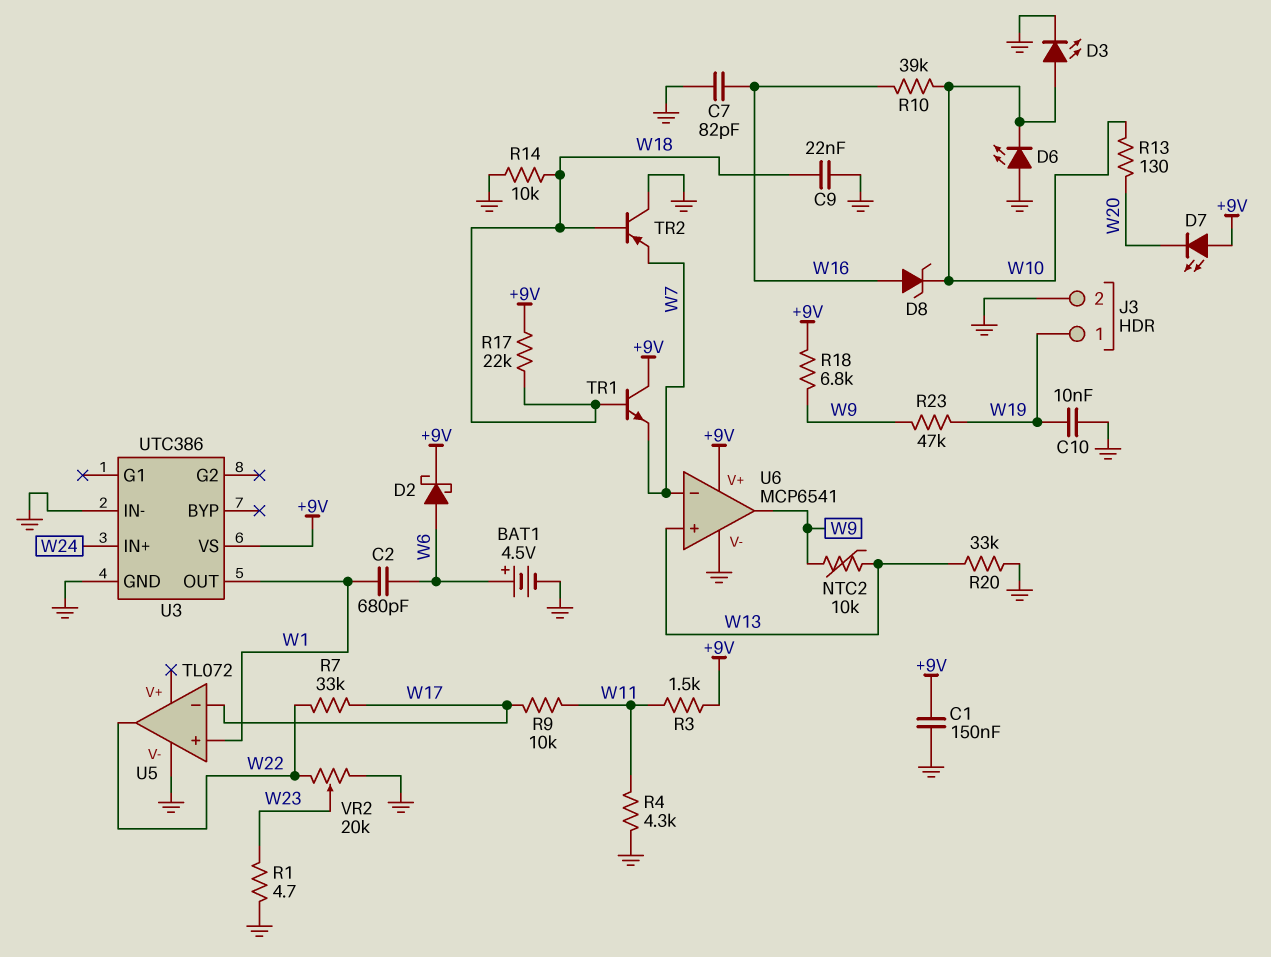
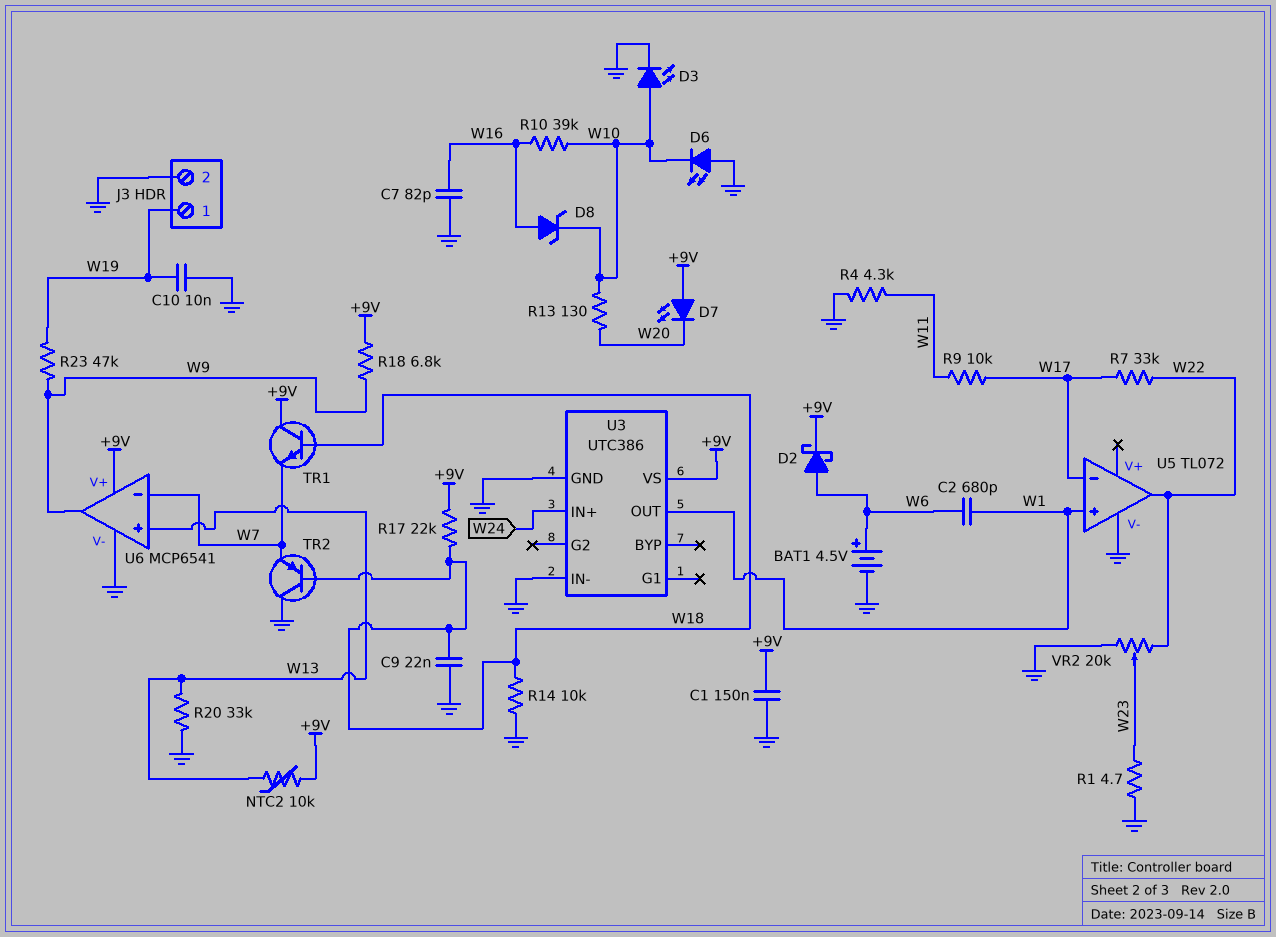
NTC2: 10k (W9, W13) -> 10k (+9V, W13)
R3: 1.5k (+9V, W11) -> none

